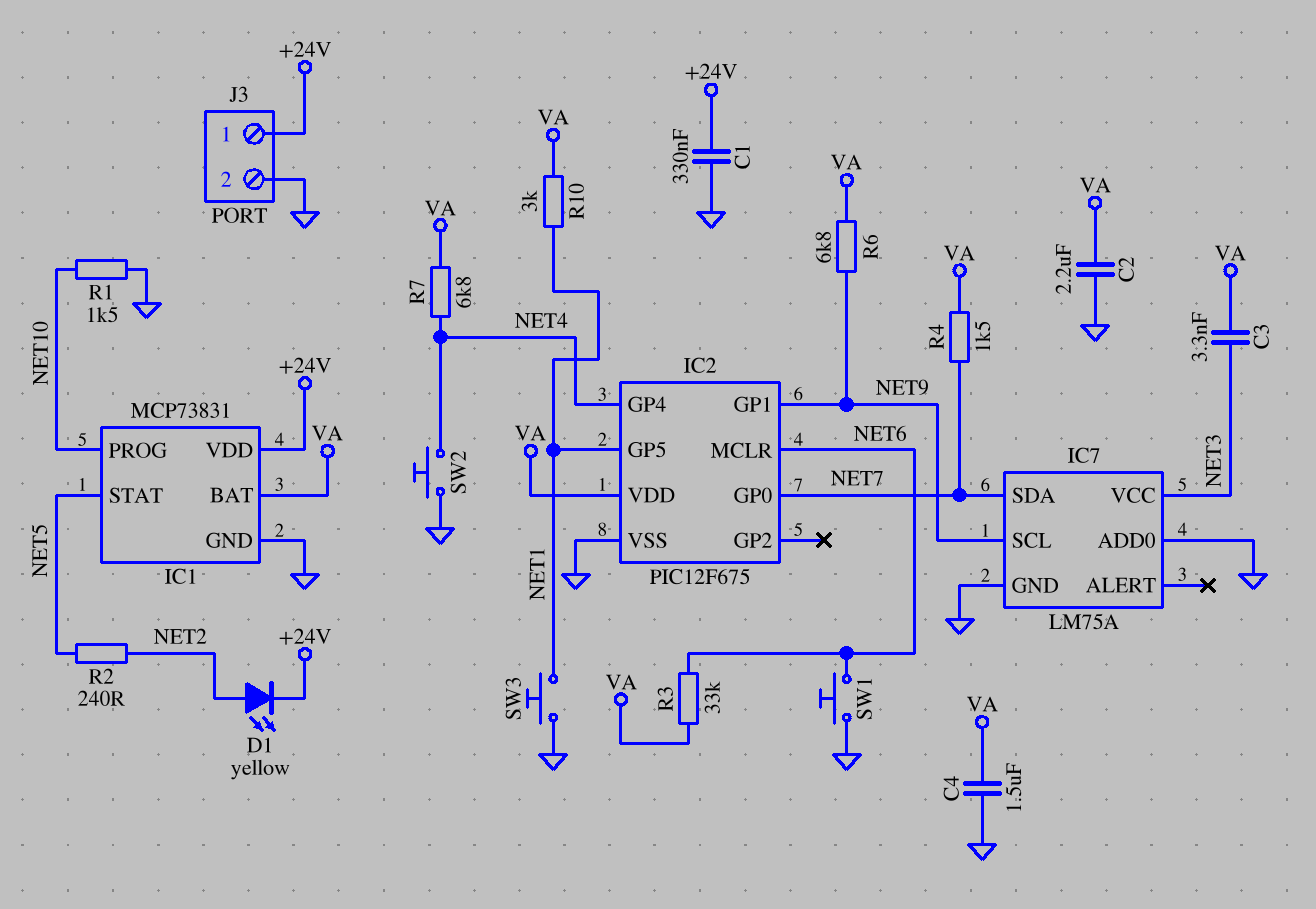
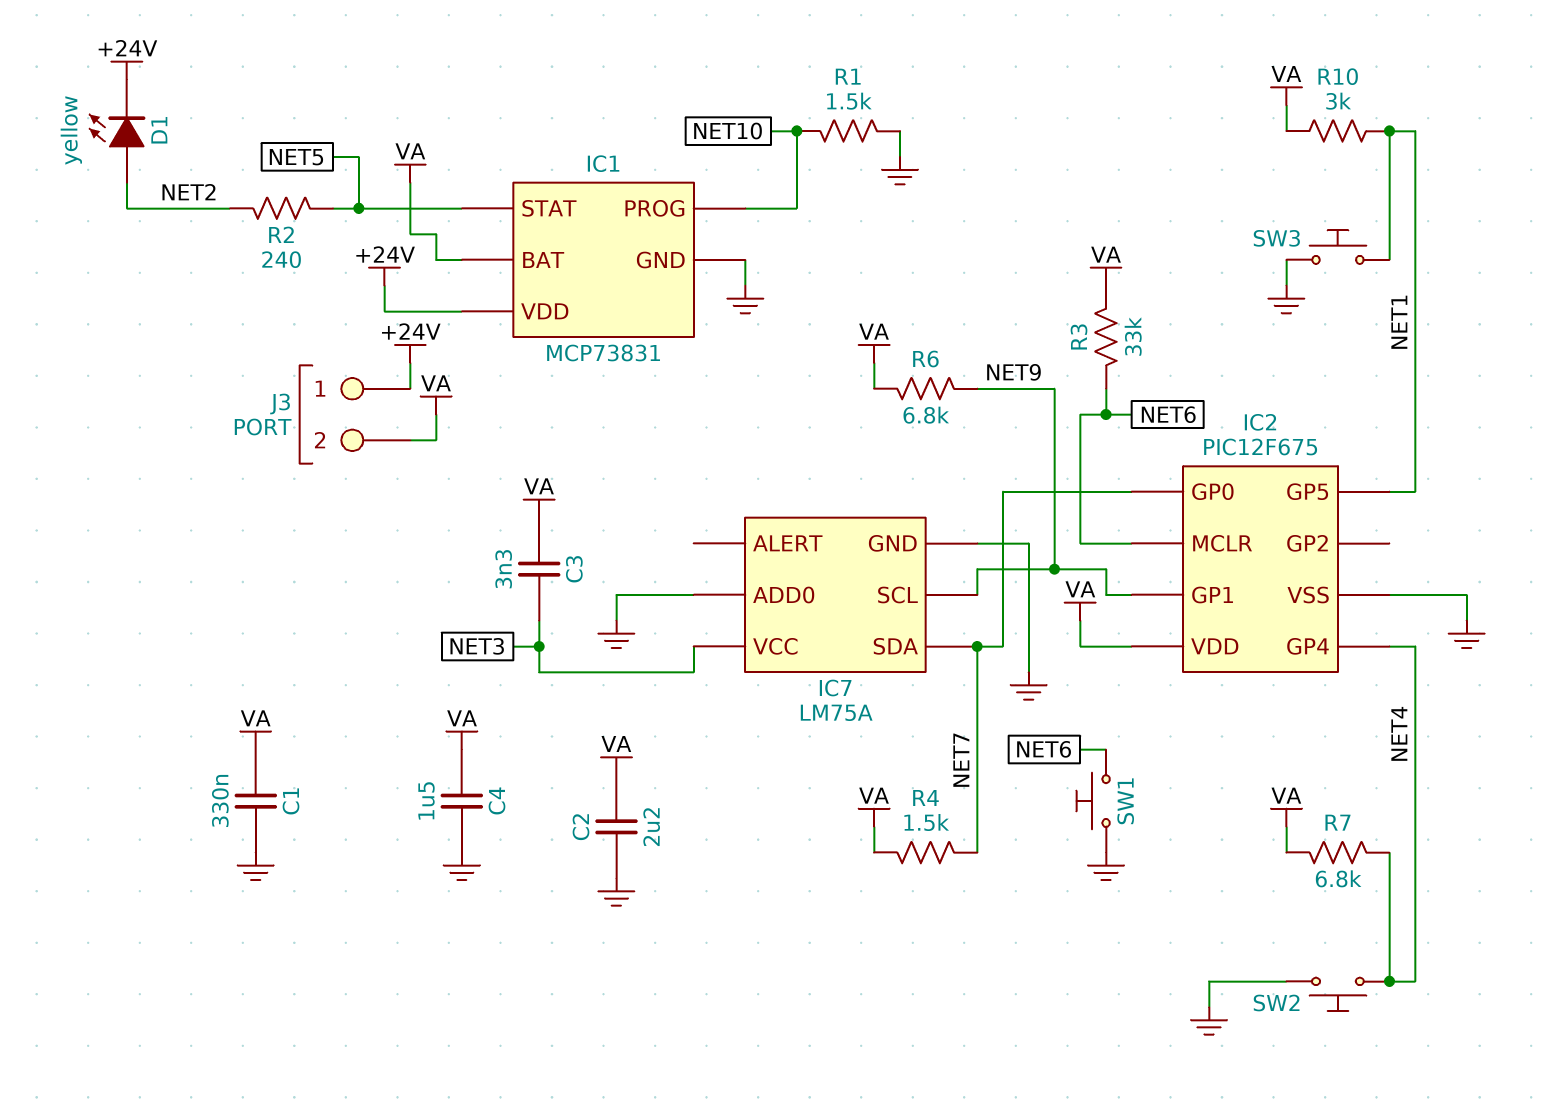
C1: 330nF (+24V, GND) -> 330nF (GND, VA)
J3 pin 2: GND -> VA

